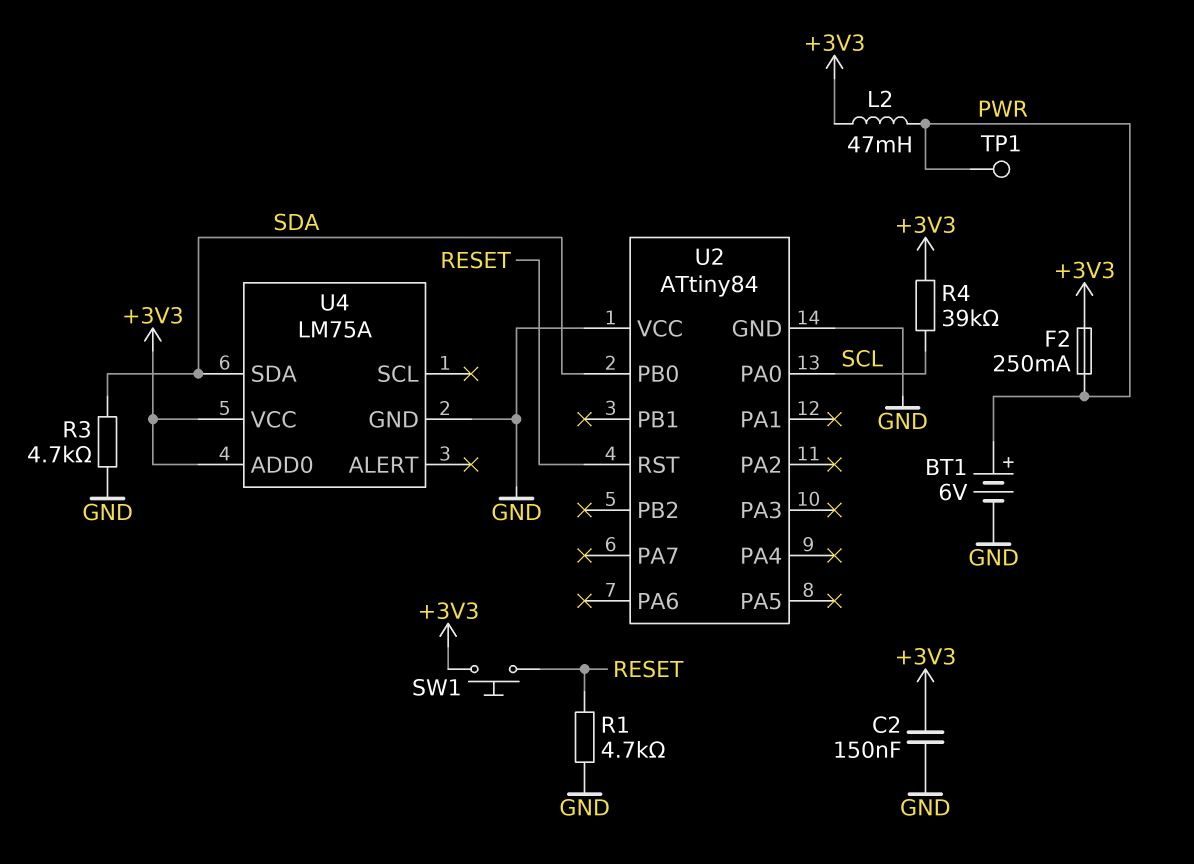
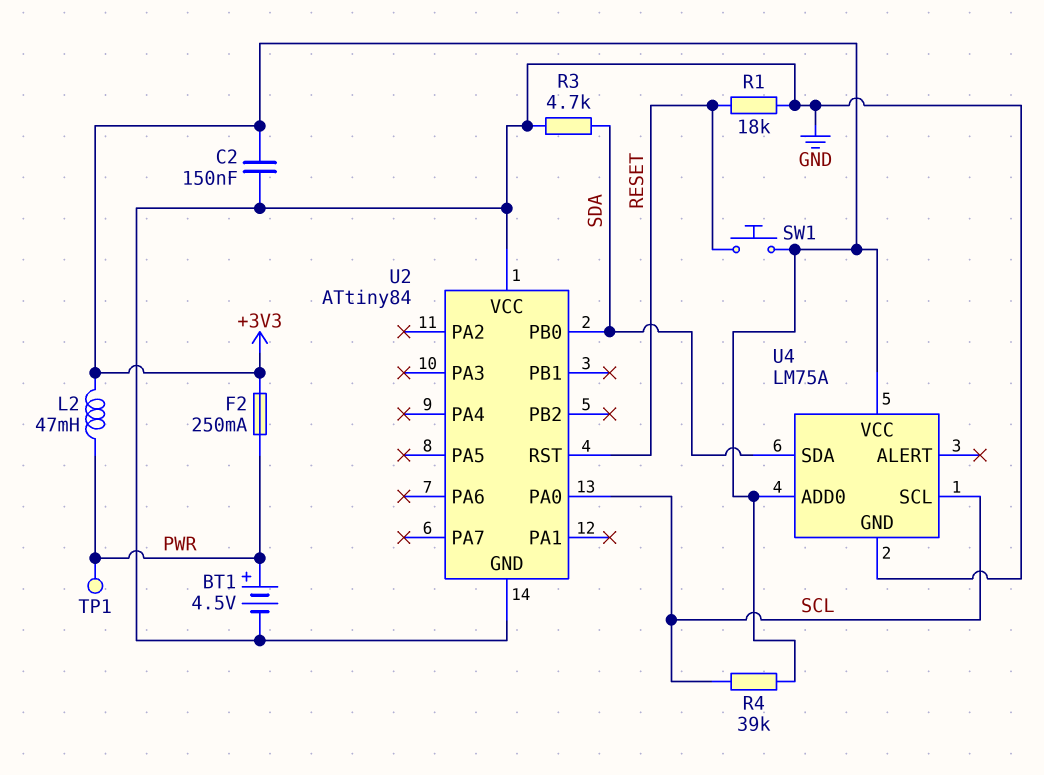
BT1: 6V (plus PWR, minus GND) -> 4.5V (plus PWR, minus GND)
R1: 4.7k (GND, RESET) -> 18k (GND, RESET)
U4 pin SCL: none -> SCL

